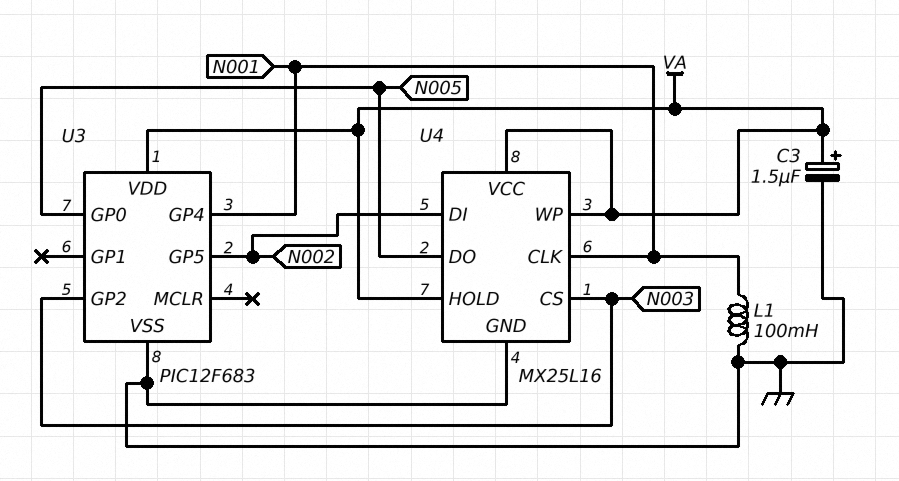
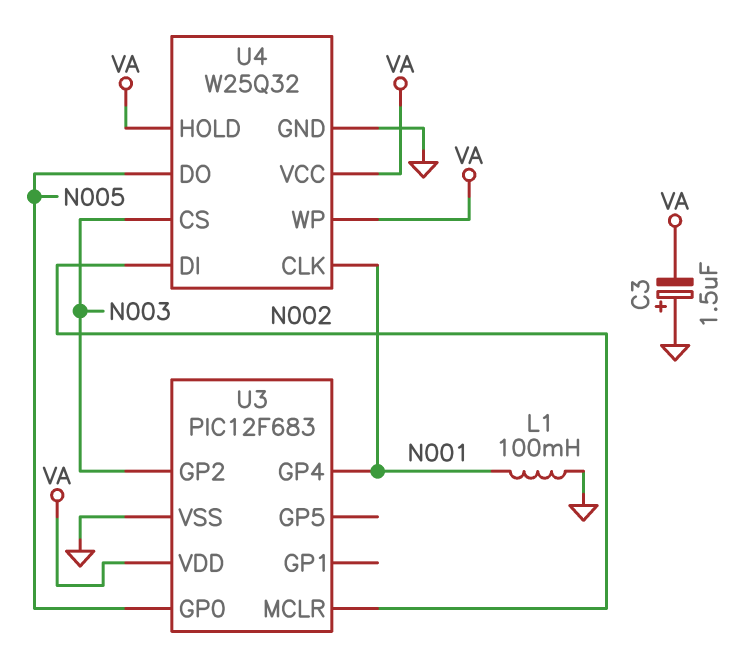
C3: 1.5uF (plus VA, minus GND) -> 1.5uF (plus GND, minus VA)
U3 pin GP5: N002 -> none
U3 pin MCLR: none -> N002
U4: MX25L16 -> W25Q32

